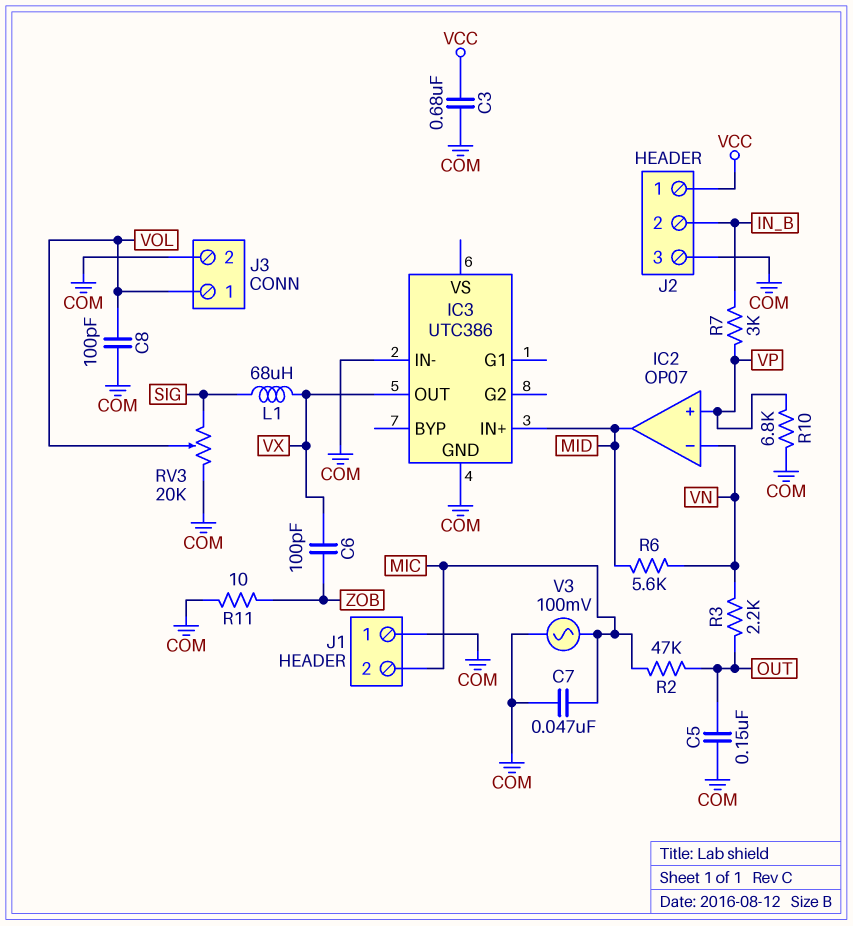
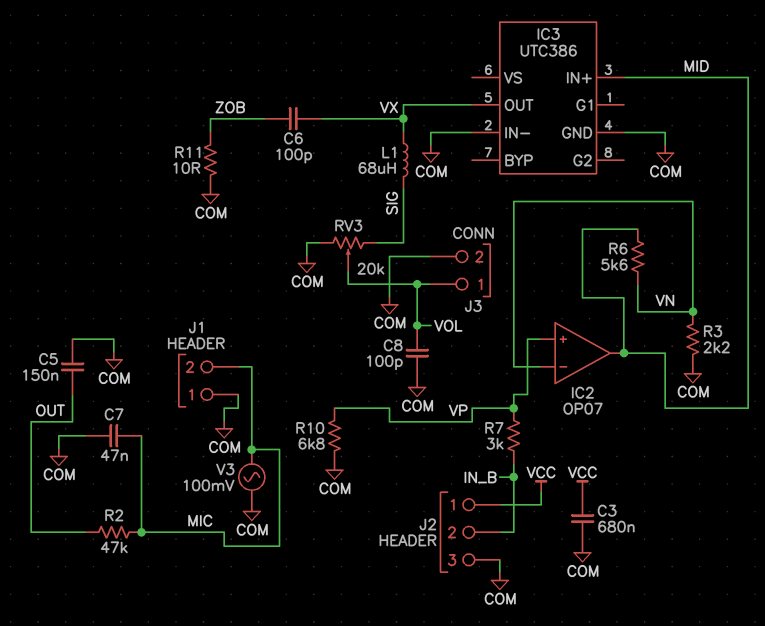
R3: 2.2k (OUT, VN) -> 2.2k (COM, VN)

